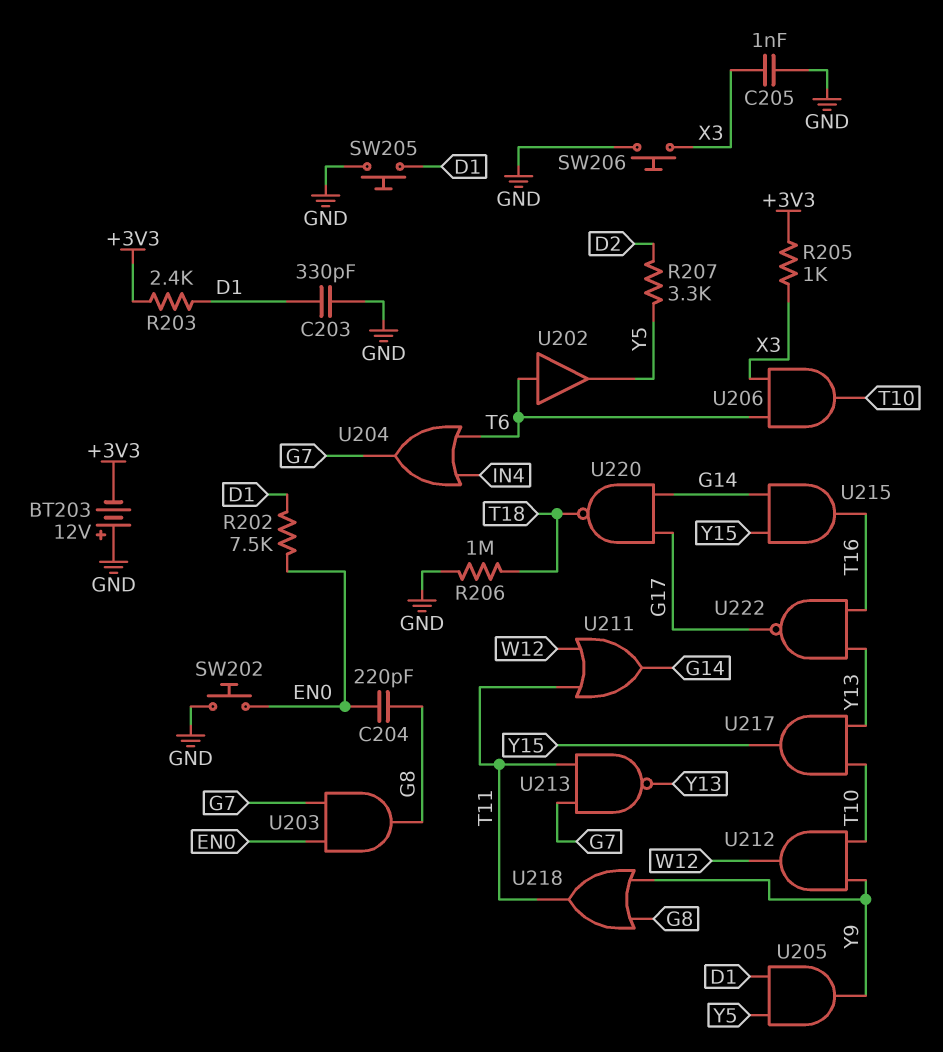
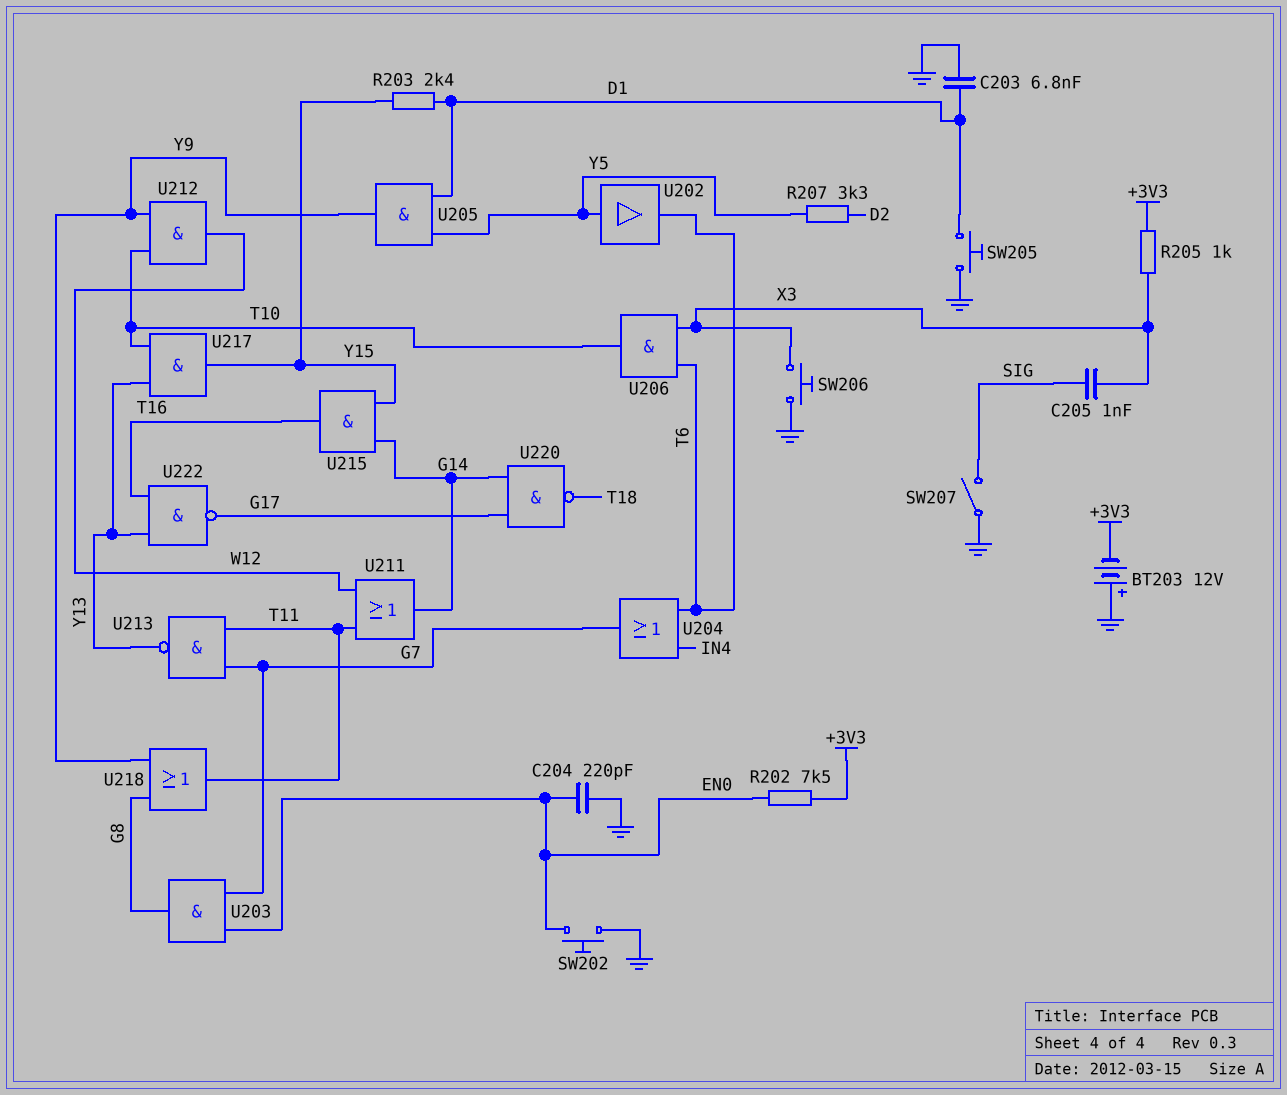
C203: 330pF (D1, GND) -> 6.8nF (D1, GND)
C204: 220pF (EN0, G8) -> 220pF (EN0, GND)
C205: 1nF (GND, X3) -> 1nF (SIG, X3)
R202: 7.5k (D1, EN0) -> 7.5k (+3V3, EN0)
R203: 2.4k (+3V3, D1) -> 2.4k (D1, Y15)
R206: 1M (GND, T18) -> none
SW207: none -> switch (GND, SIG)
U202: buffer (in T6, out Y5) -> buffer (in Y5, out T6)

